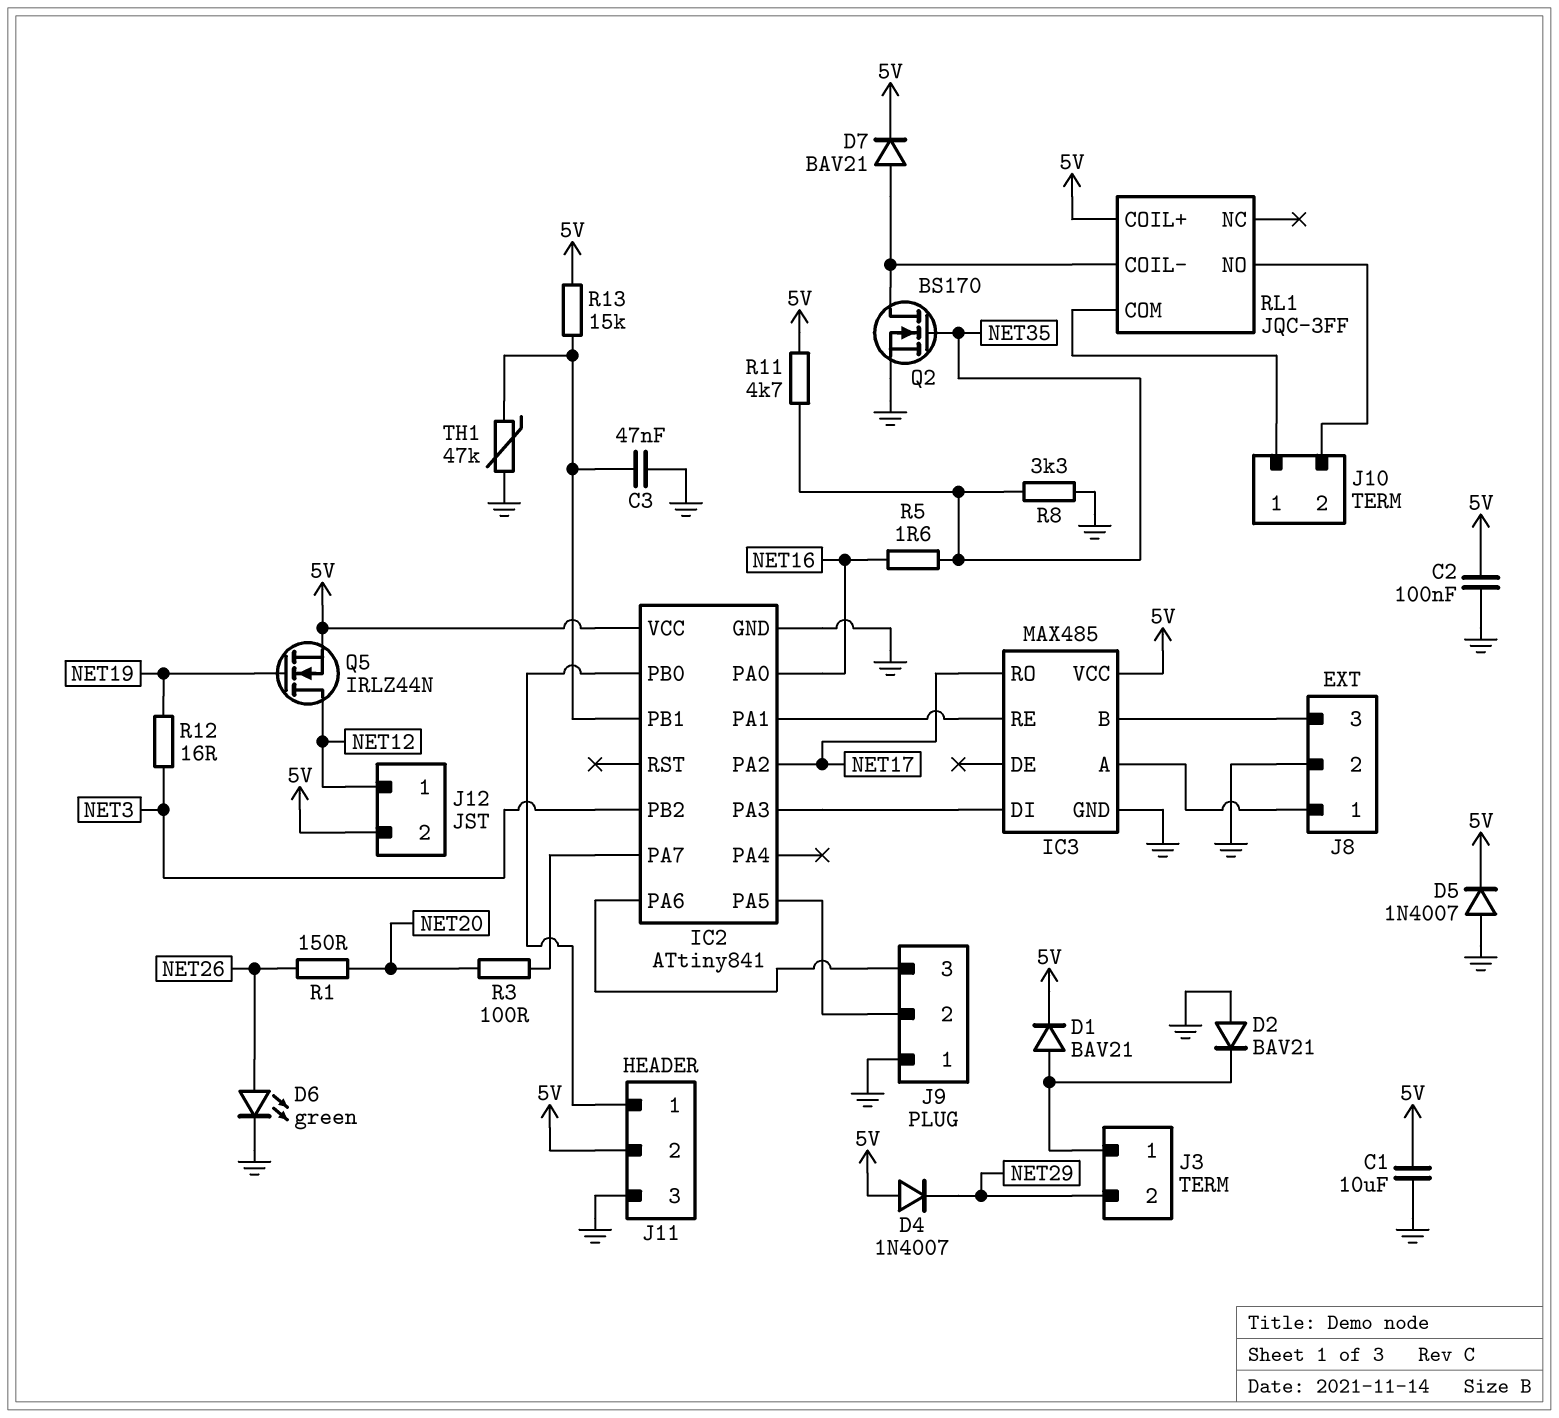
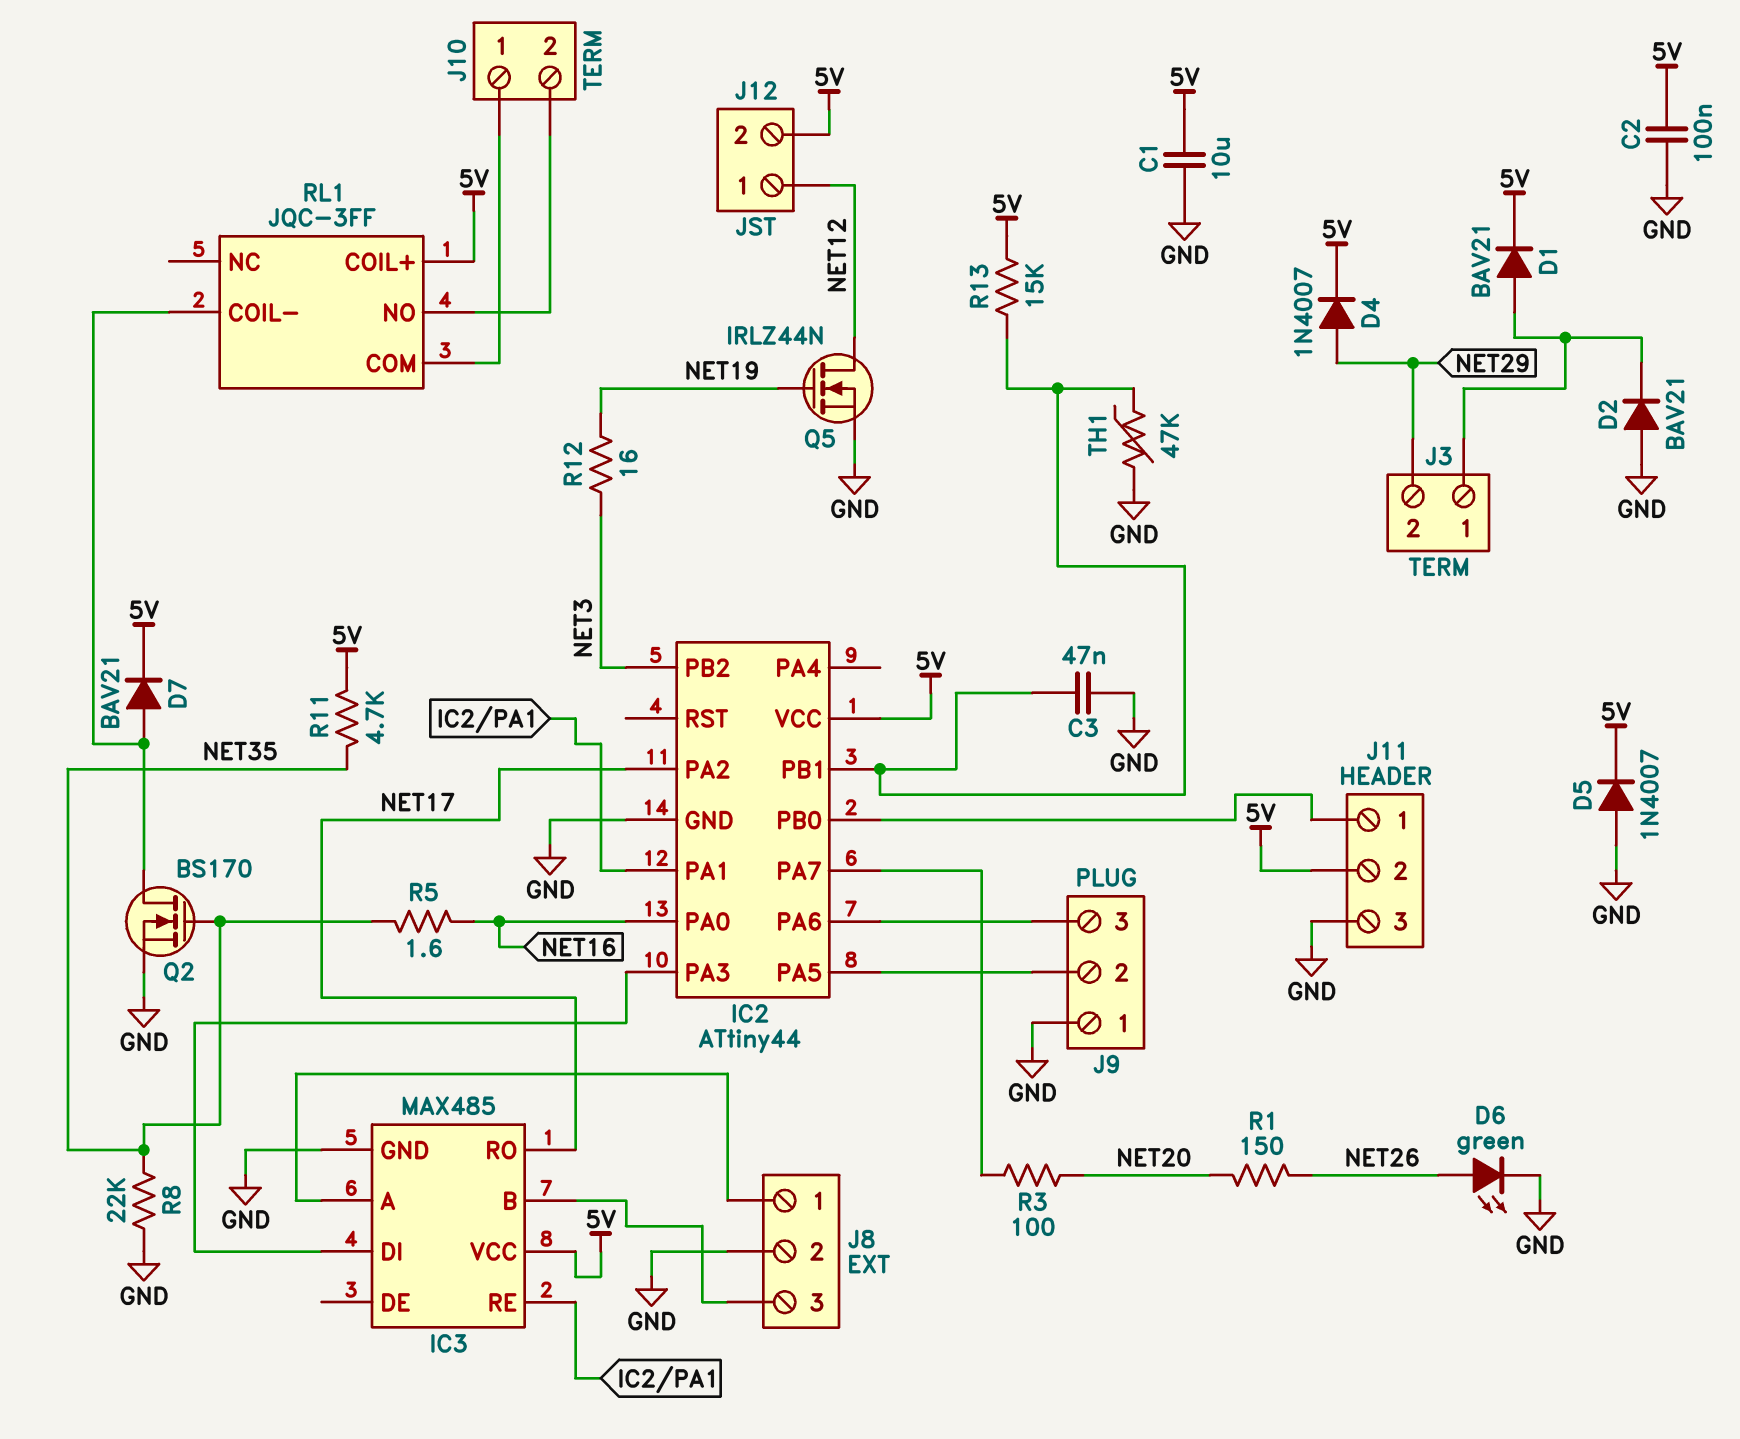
D4: diode 1N4007 (A 5V, K NET29) -> diode 1N4007 (A NET29, K 5V)
IC2: ATtiny841 -> ATtiny44
Q5: NMOS IRLZ44N (G NET19, D NET12, S 5V) -> NMOS IRLZ44N (G NET19, D NET12, S GND)
R8: 3.3k (GND, NET35) -> 22k (GND, NET35)

